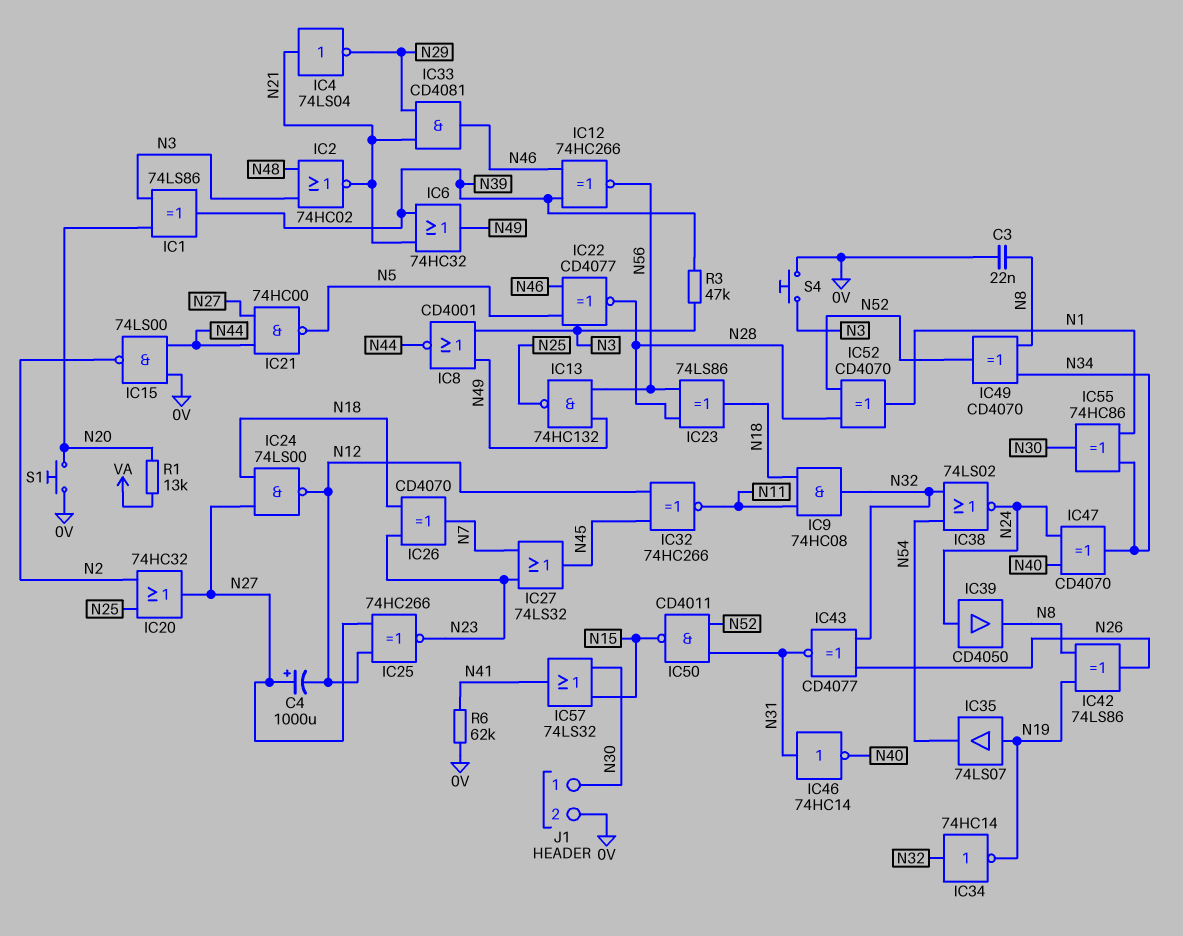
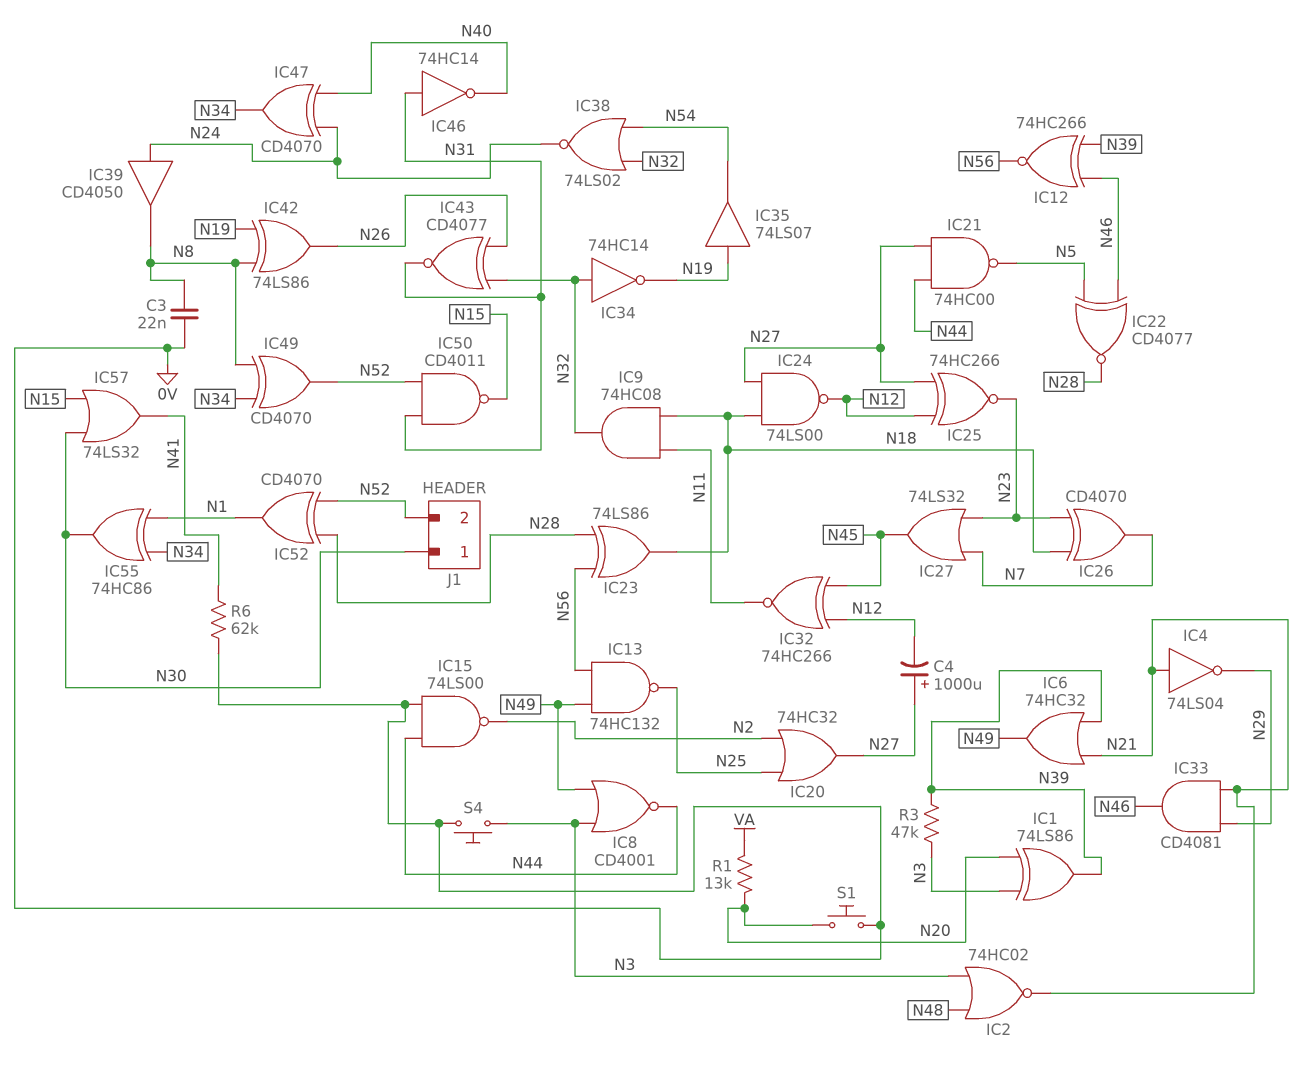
J1 pin 2: 0V -> N52

